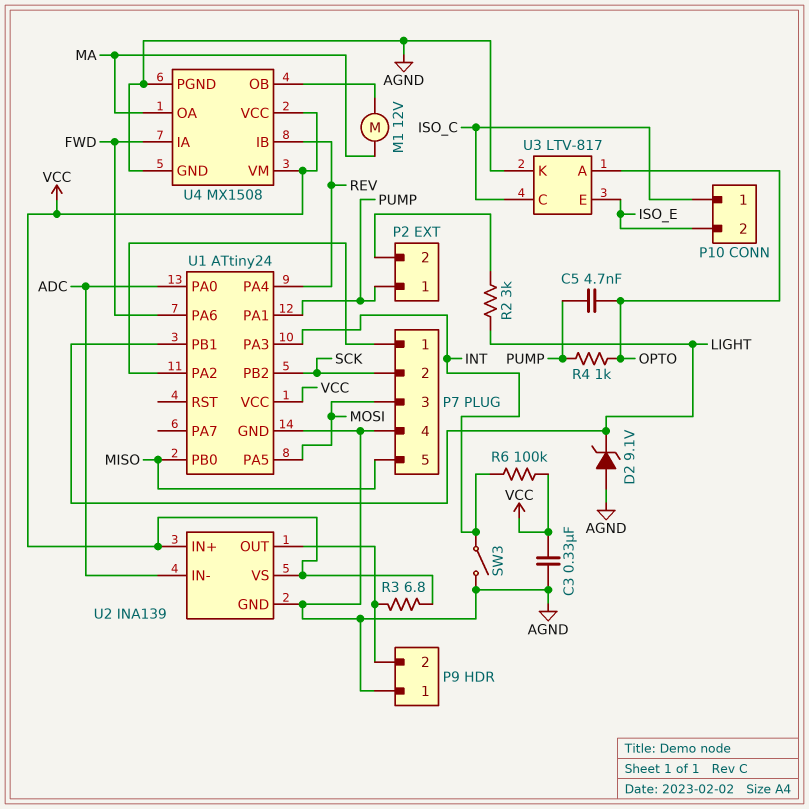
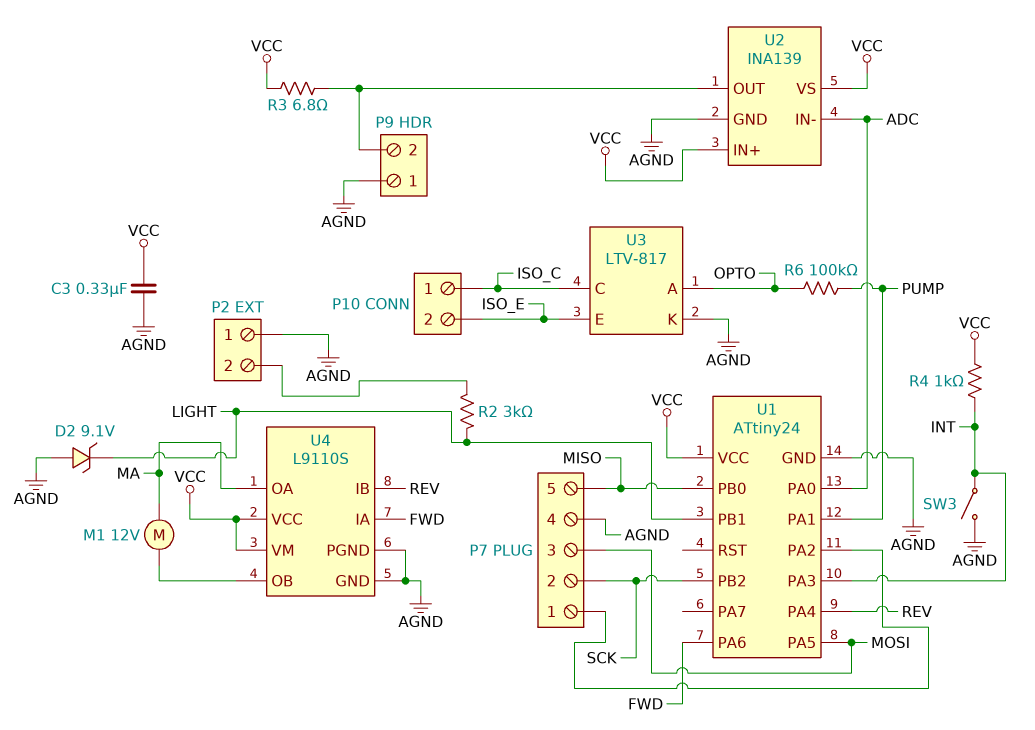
C5: 4.7nF (OPTO, PUMP) -> none
P2 pin 1: PUMP -> AGND
R4: 1k (OPTO, PUMP) -> 1k (INT, VCC)
R6: 100k (INT, VCC) -> 100k (OPTO, PUMP)
U4: MX1508 -> L9110S

